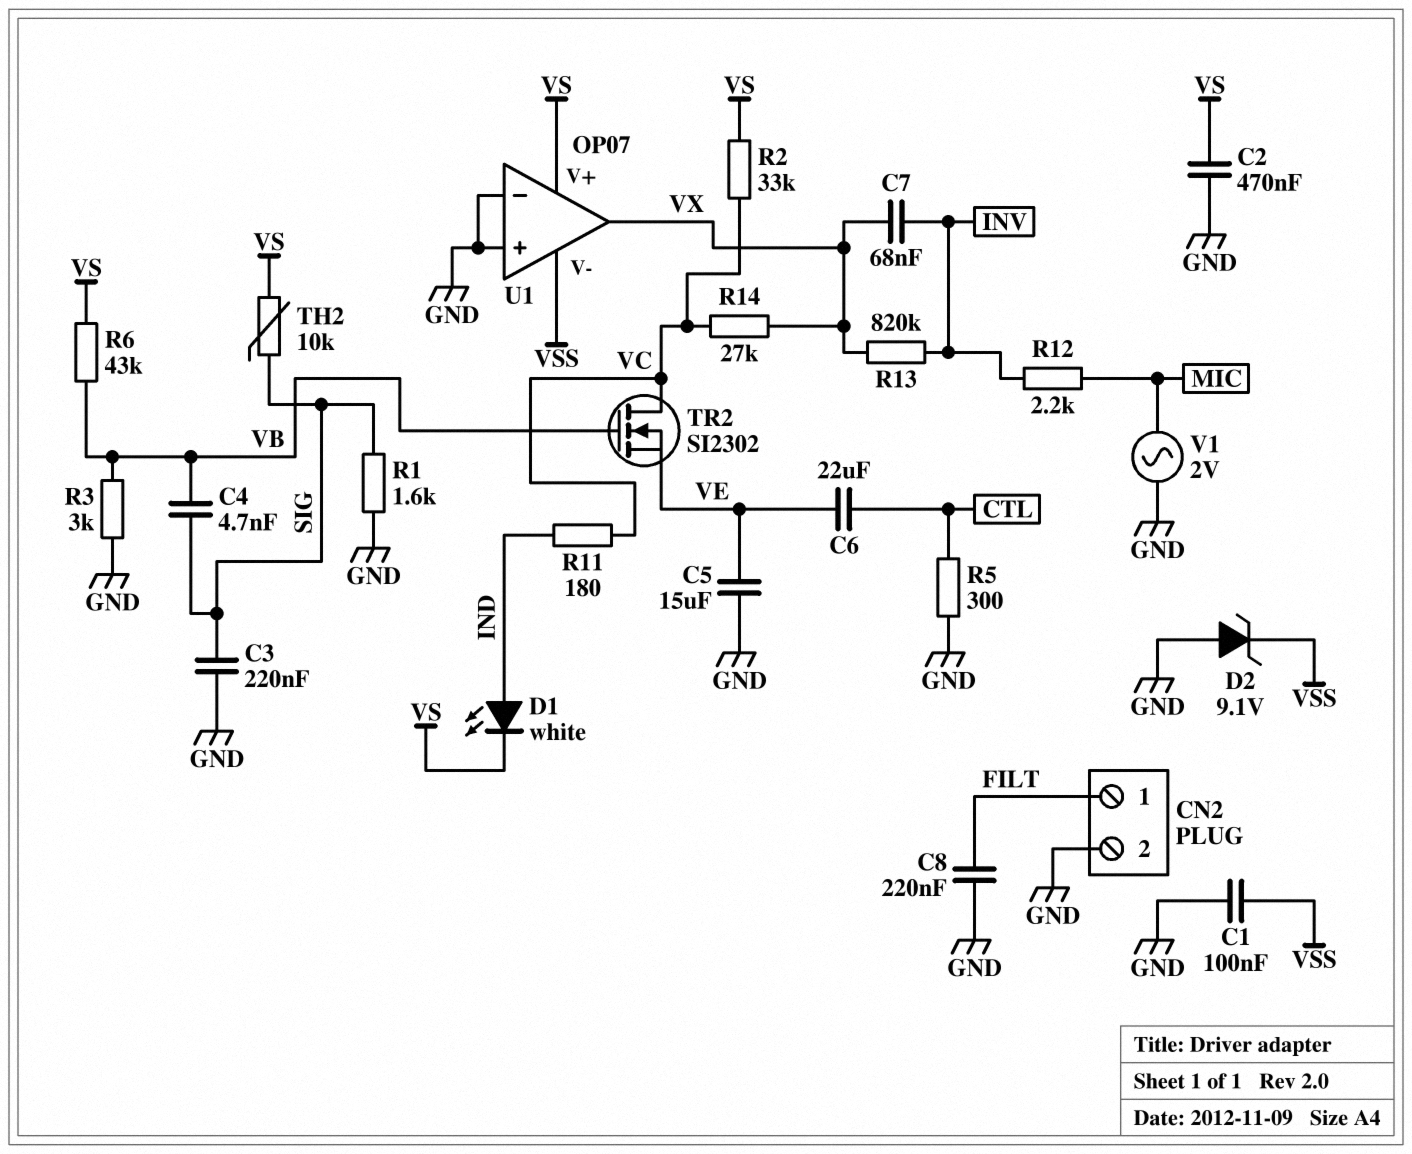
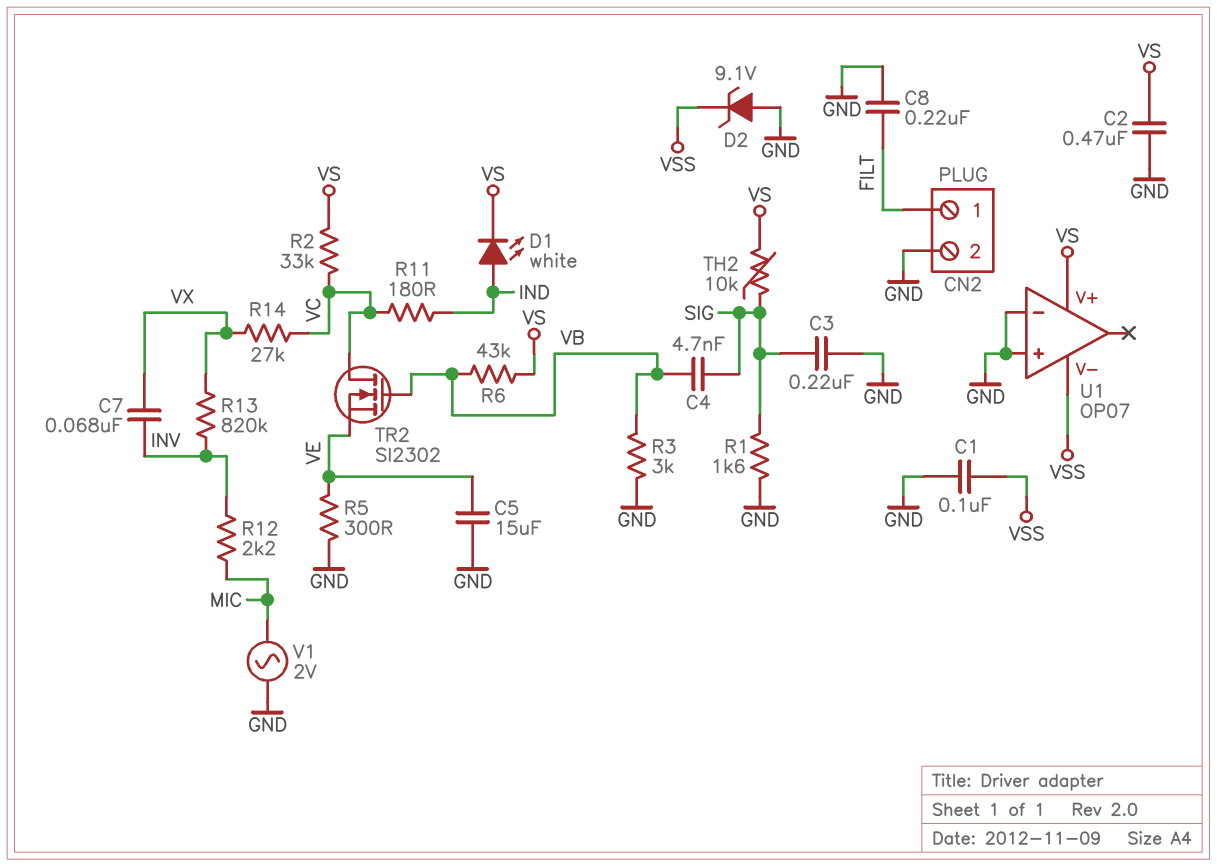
C6: 22uF (CTL, VE) -> none
R5: 300 (CTL, GND) -> 300 (GND, VE)
U1 pin out: VX -> none

